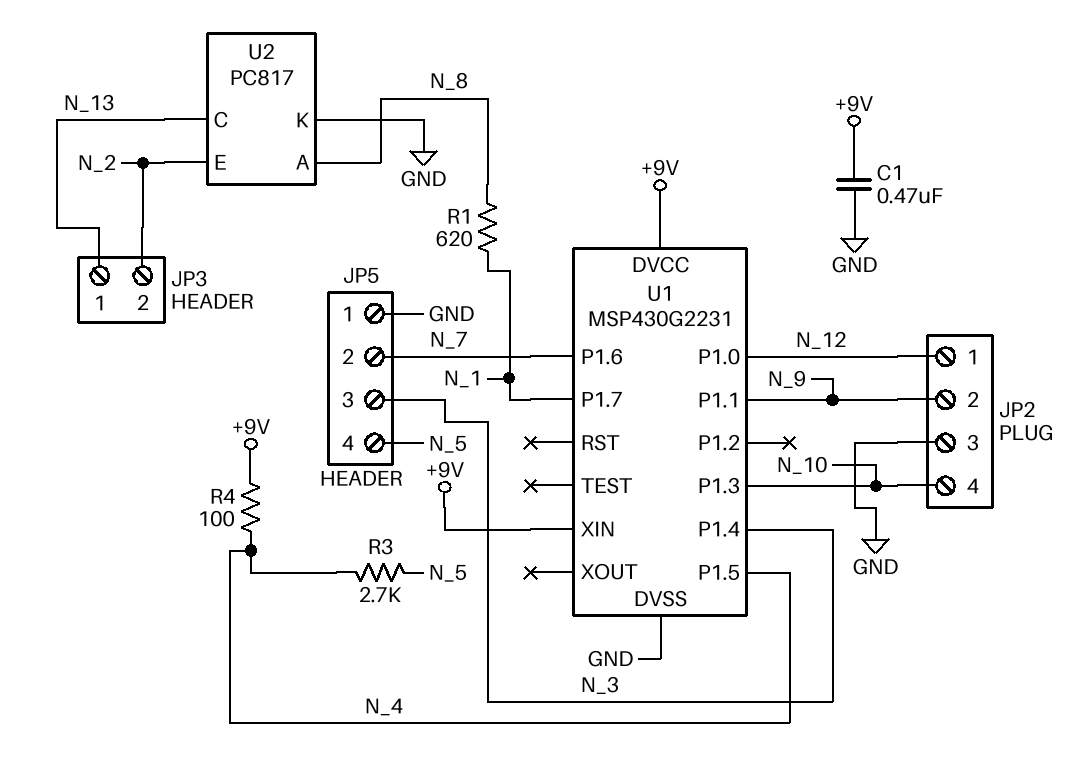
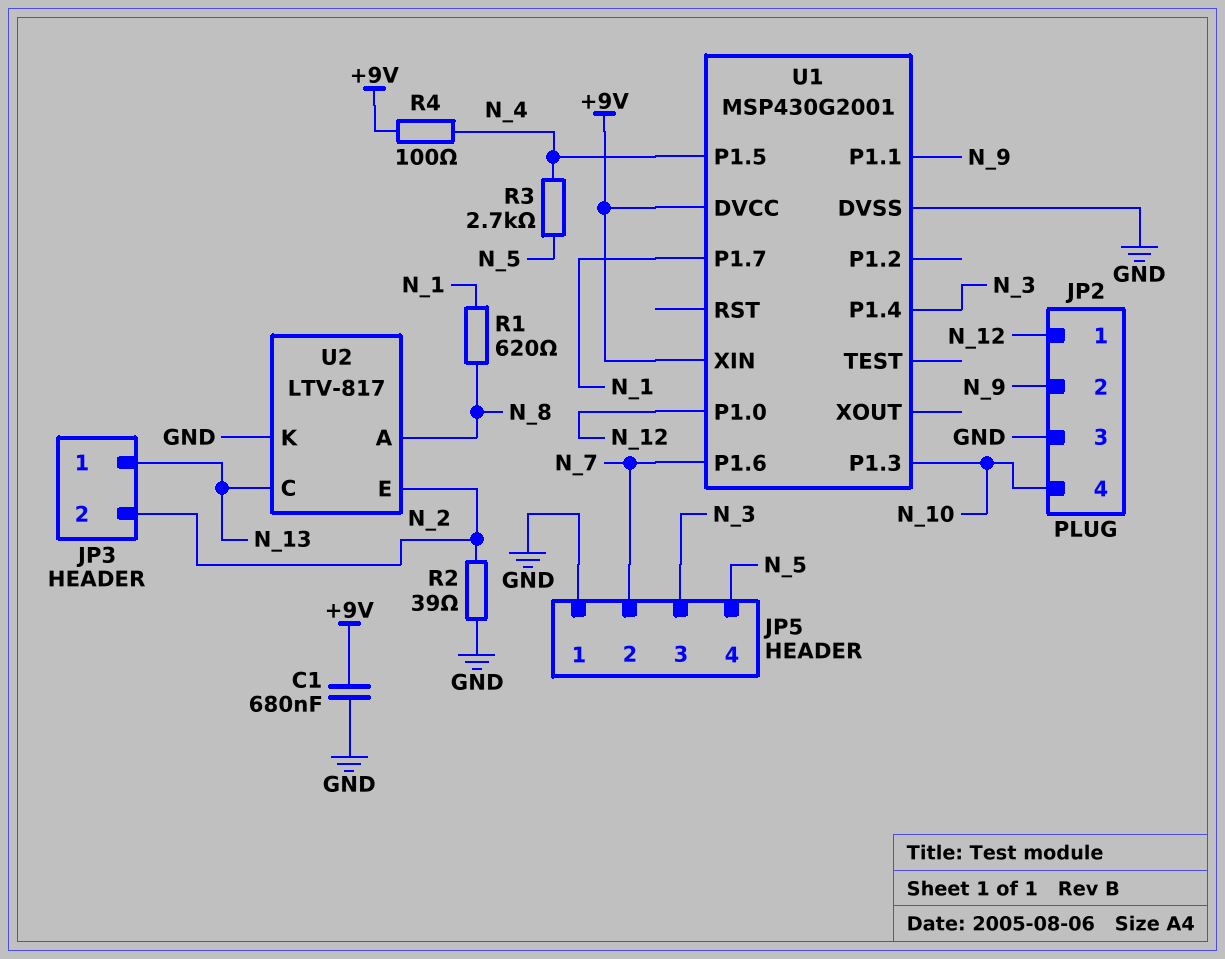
C1: 470nF (+9V, GND) -> 680nF (+9V, GND)
R2: none -> 39 (GND, N_2)
U1: MSP430G2231 -> MSP430G2001
U2: PC817 -> LTV-817

